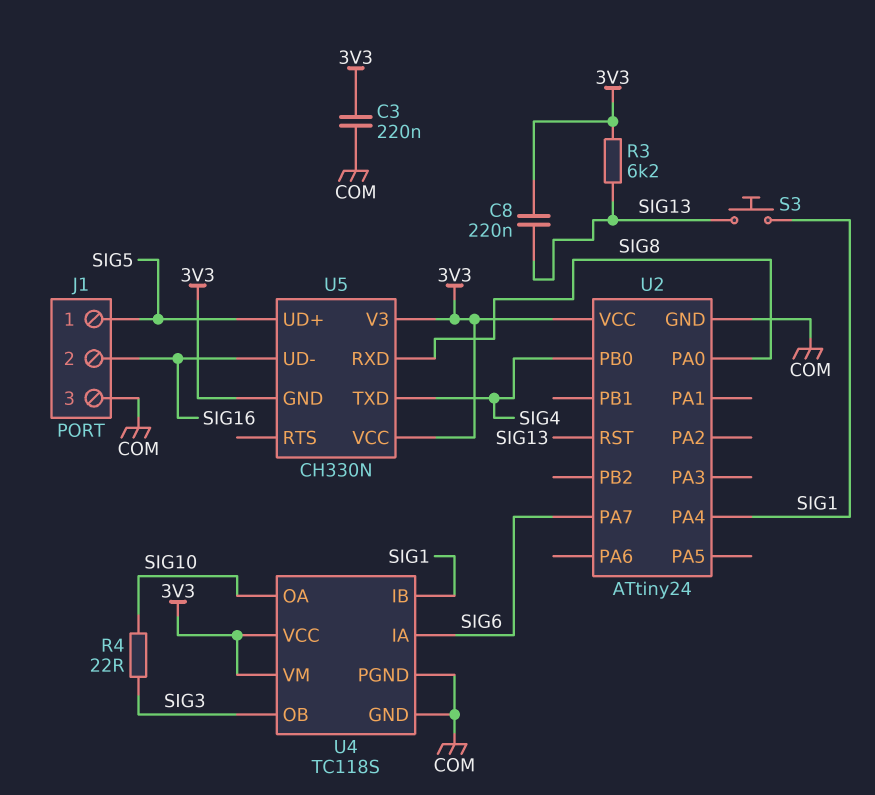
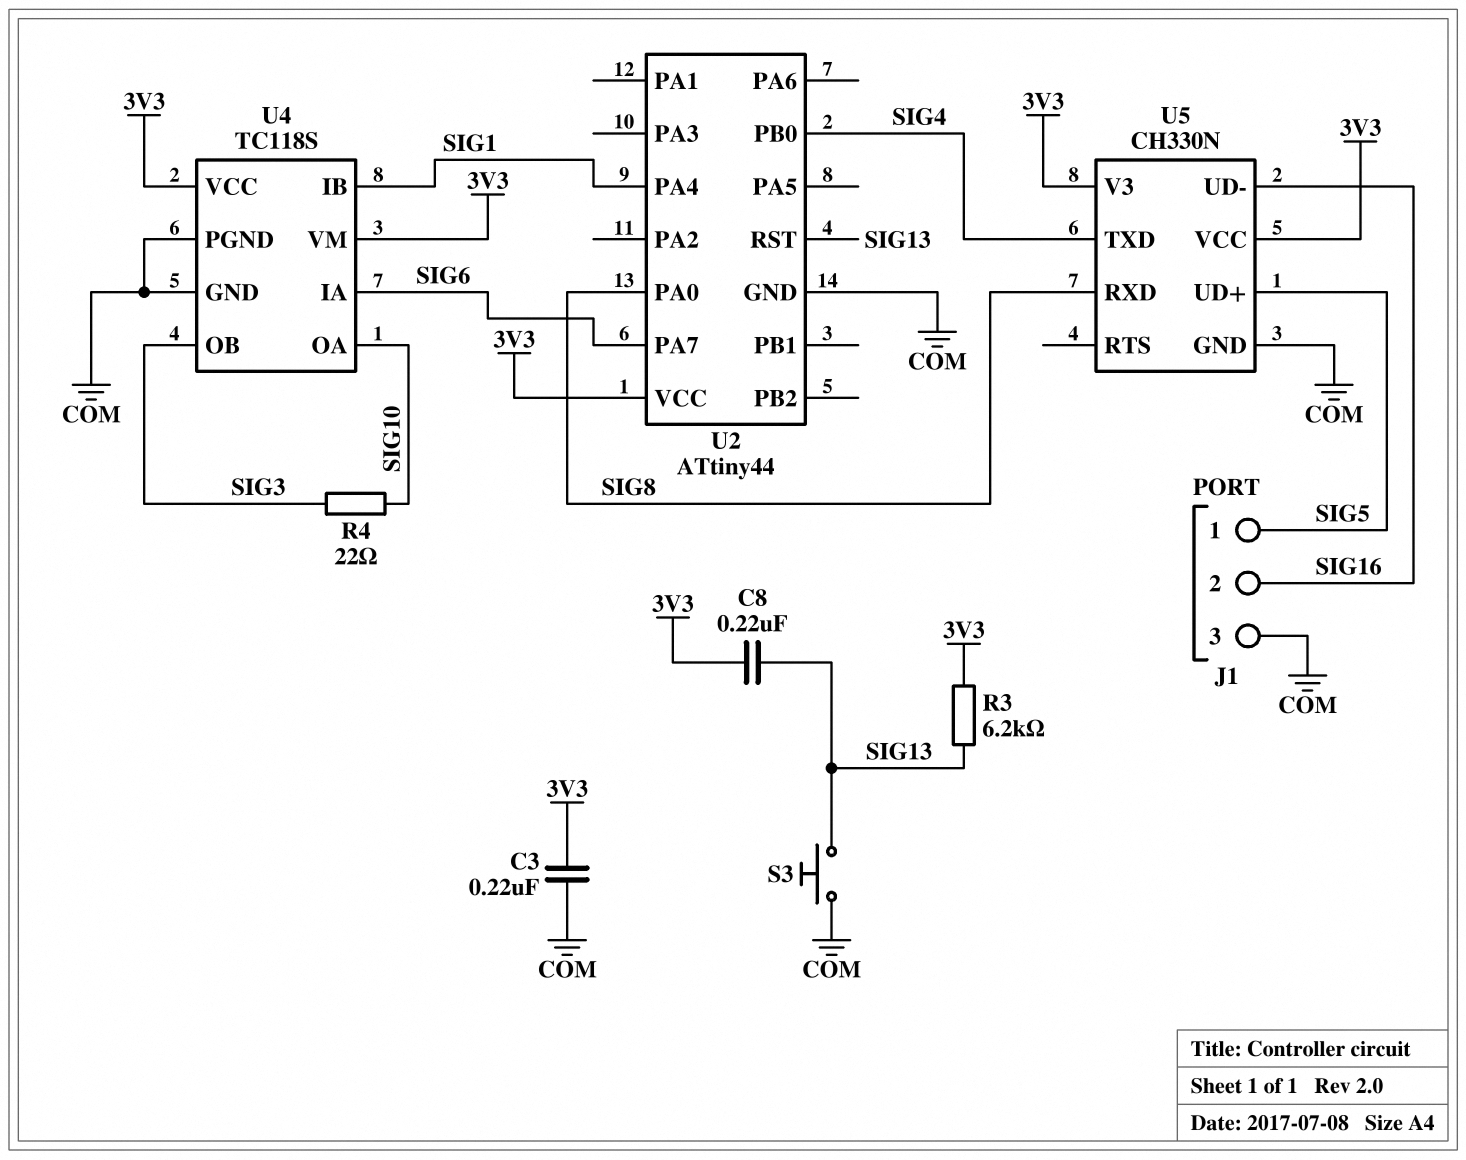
S3: button (SIG1, SIG13) -> button (COM, SIG13)
U2: ATtiny24 -> ATtiny44
U5 pin GND: 3V3 -> COM

